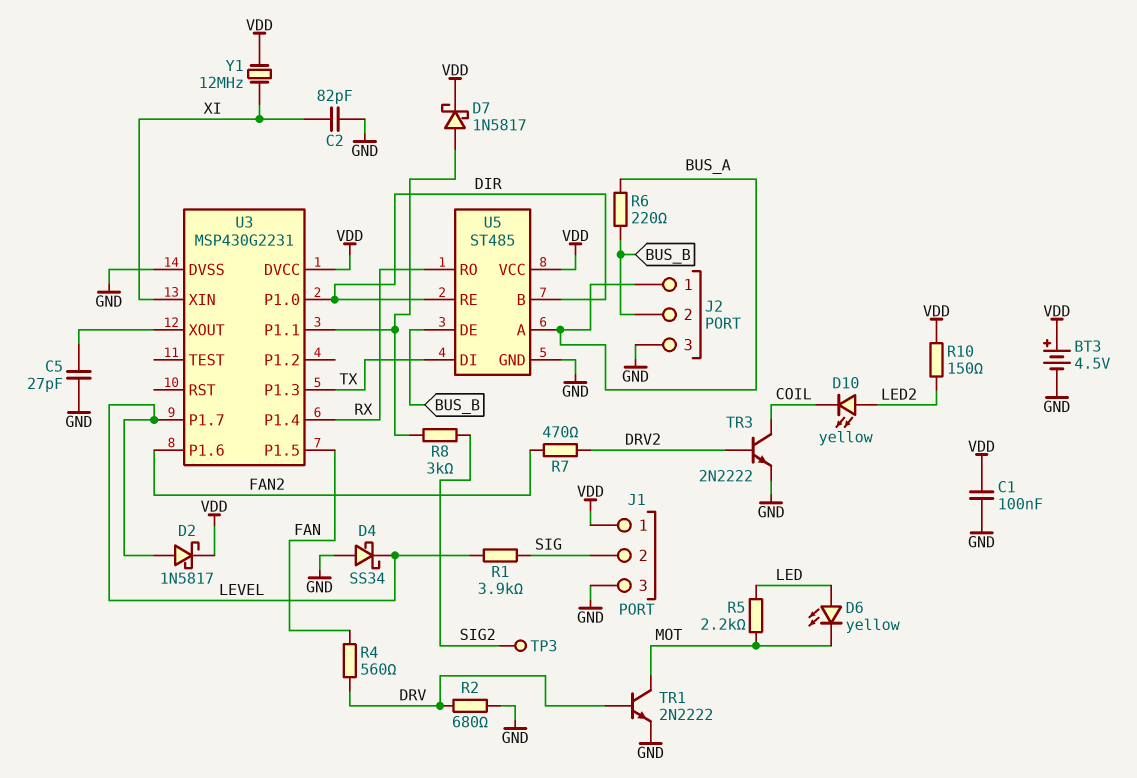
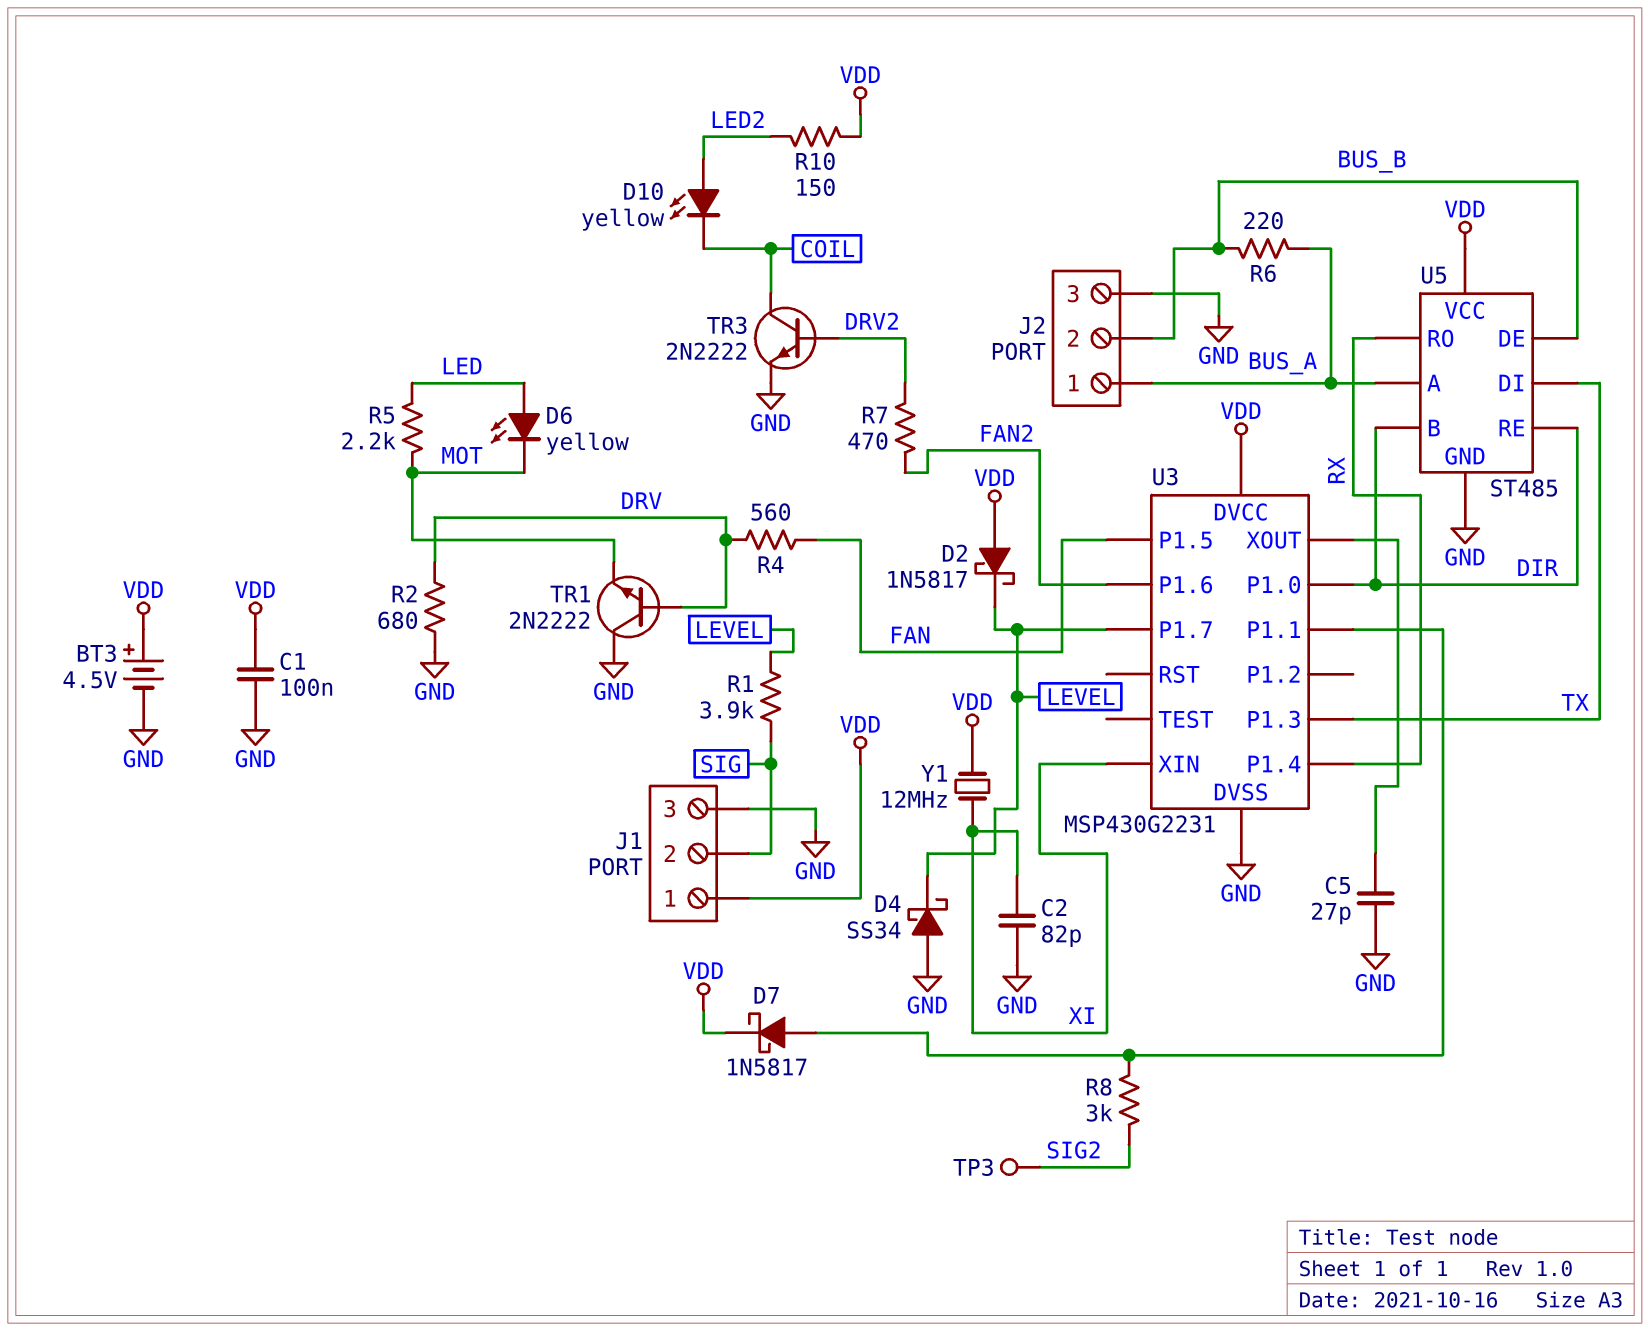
D2: schottky 1N5817 (A LEVEL, K VDD) -> schottky 1N5817 (A VDD, K LEVEL)
TR1: NPN 2N2222 (B DRV, C MOT, E GND) -> NPN 2N2222 (B DRV, C GND, E MOT)

